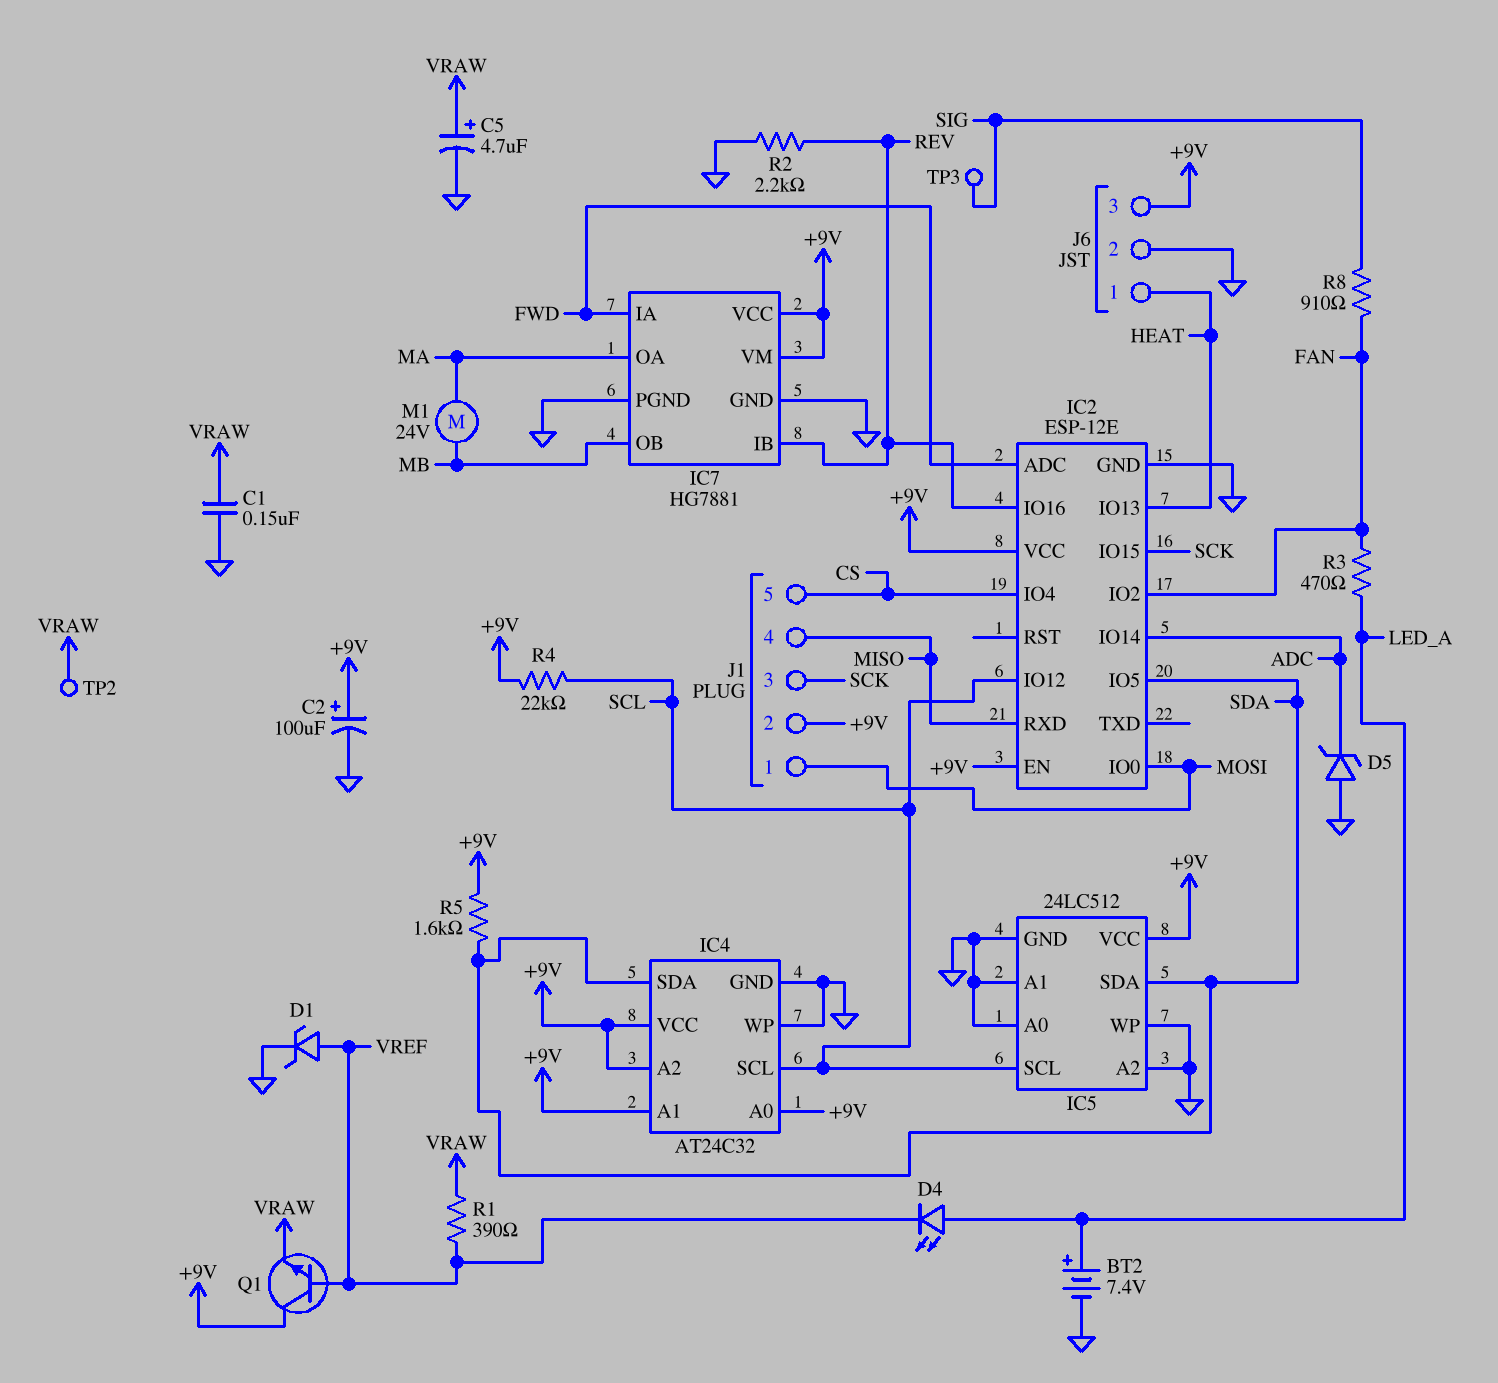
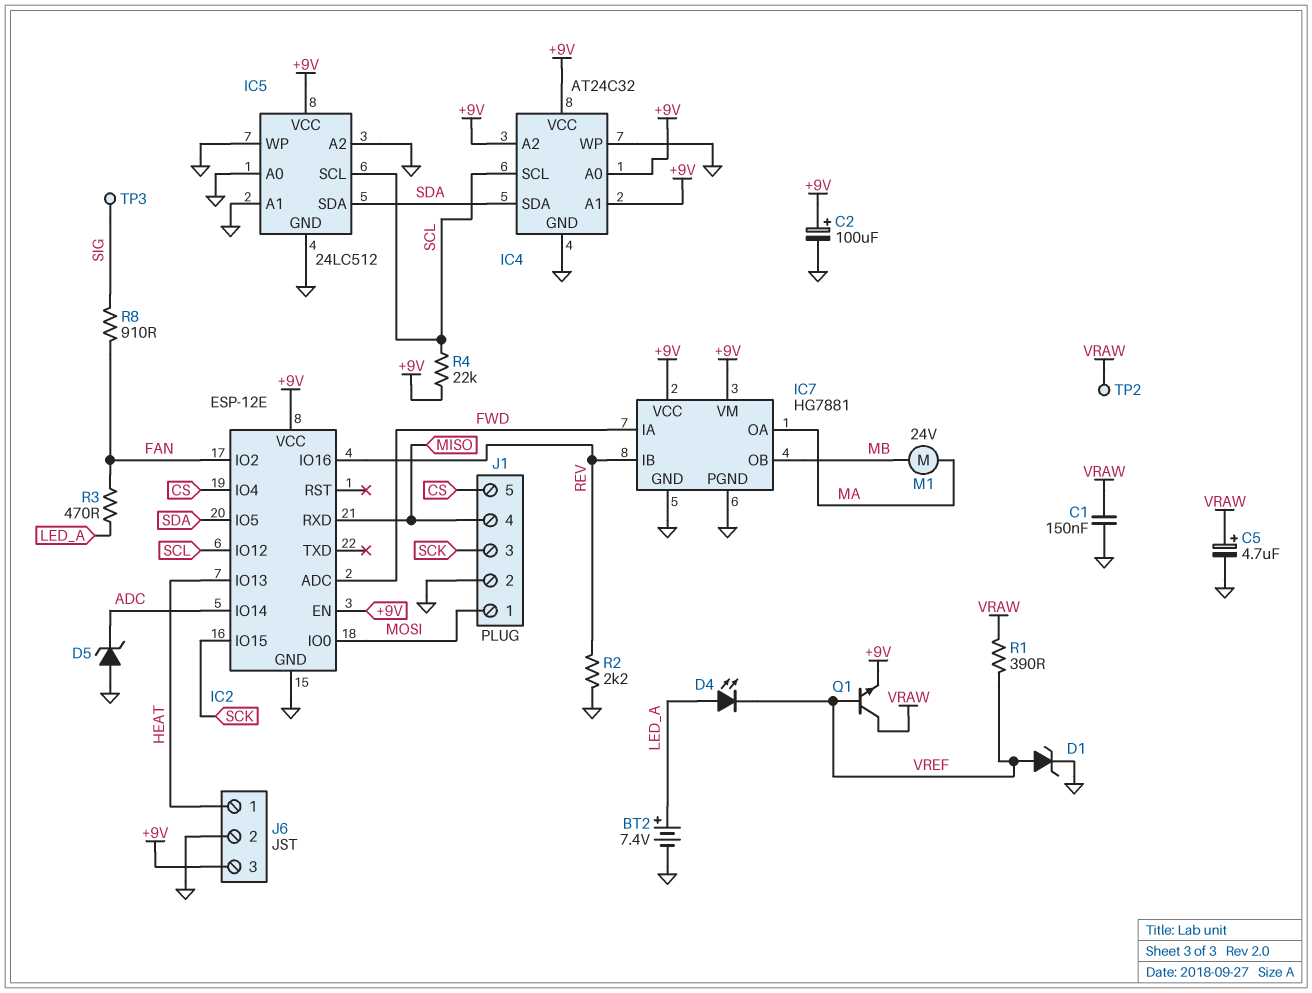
J1 pin 2: +9V -> GND
Q1: NPN (B VREF, C +9V, E VRAW) -> NPN (B VREF, C VRAW, E +9V)
R5: 1.6k (+9V, SDA) -> none

